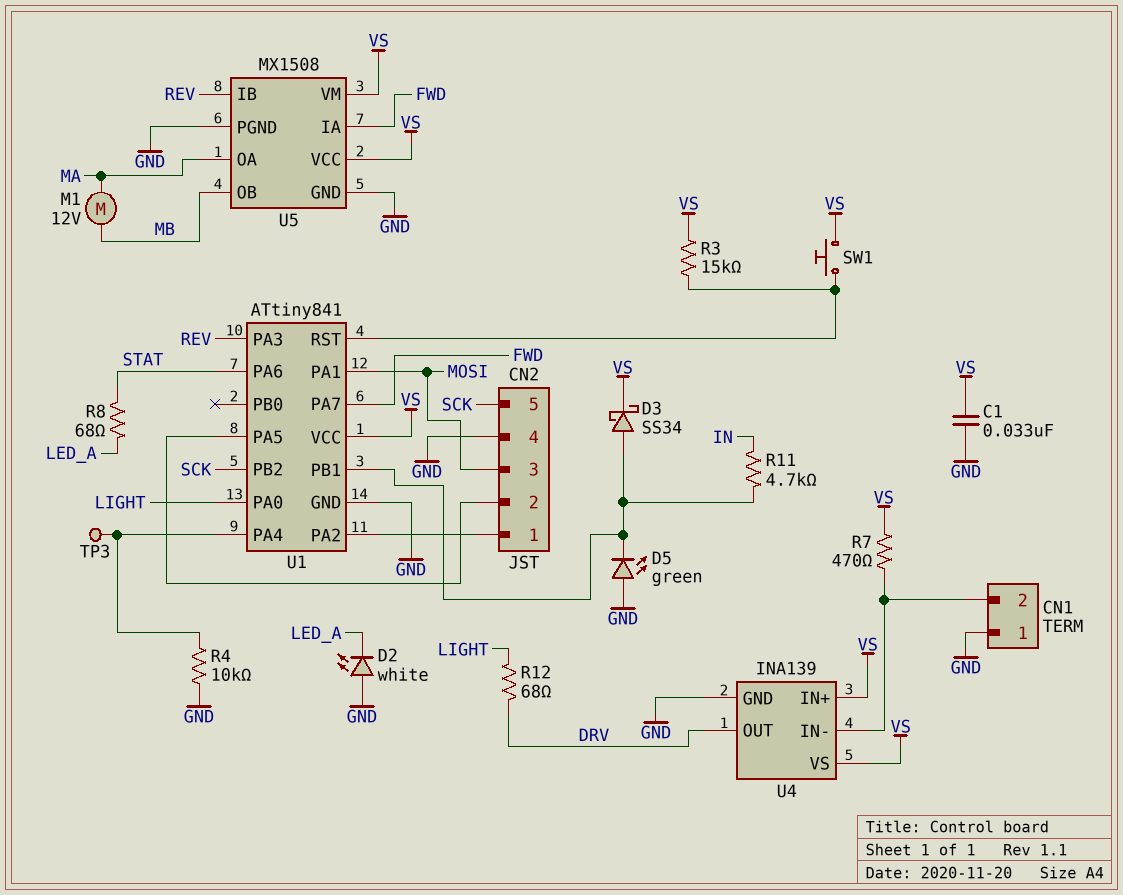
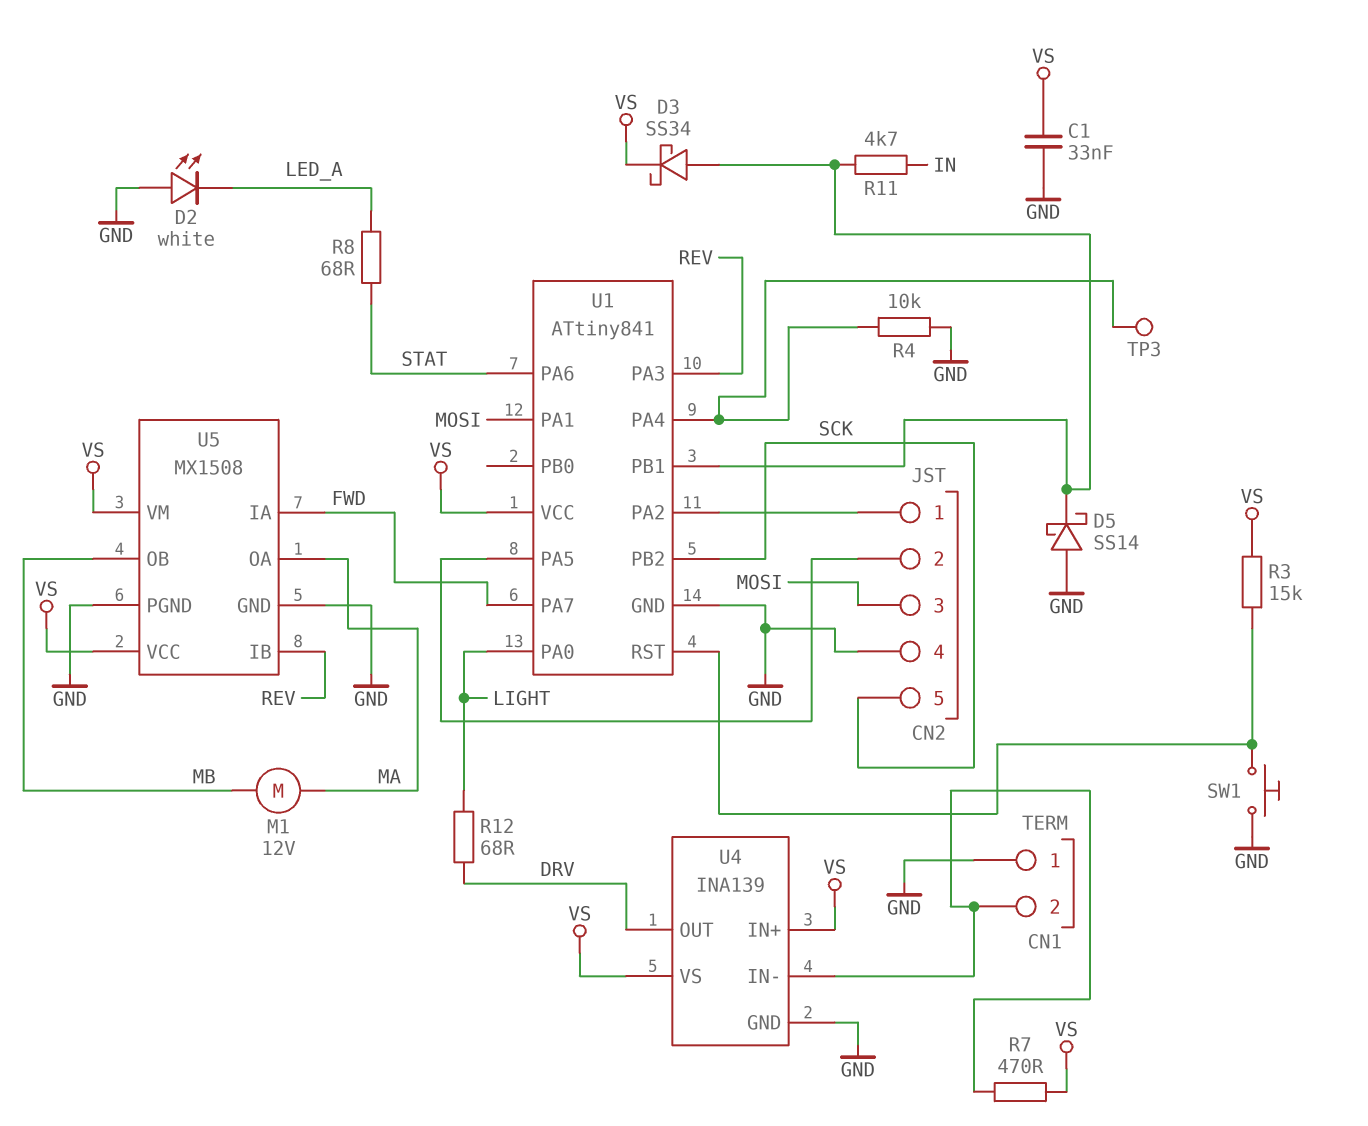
D5: LED green (A GND, K U1/PB1) -> schottky SS14 (A GND, K U1/PB1)
SW1: button (U1/RST, VS) -> button (GND, U1/RST)

